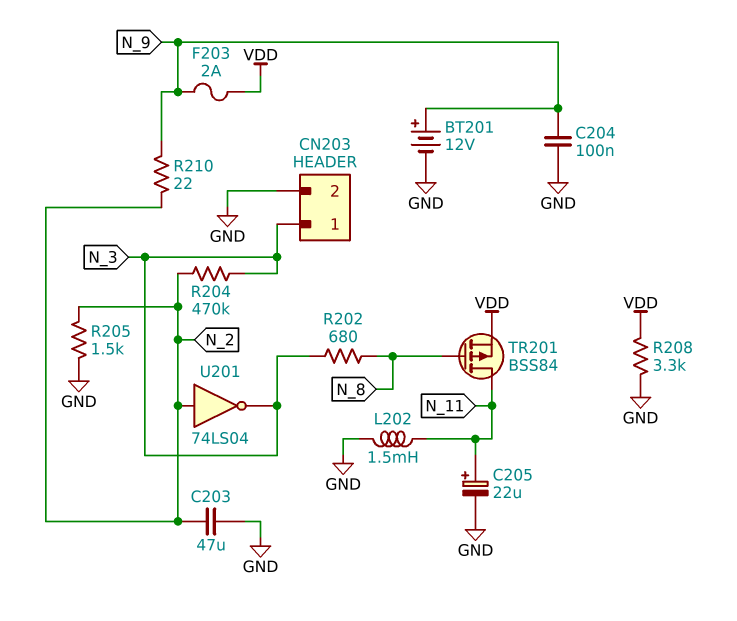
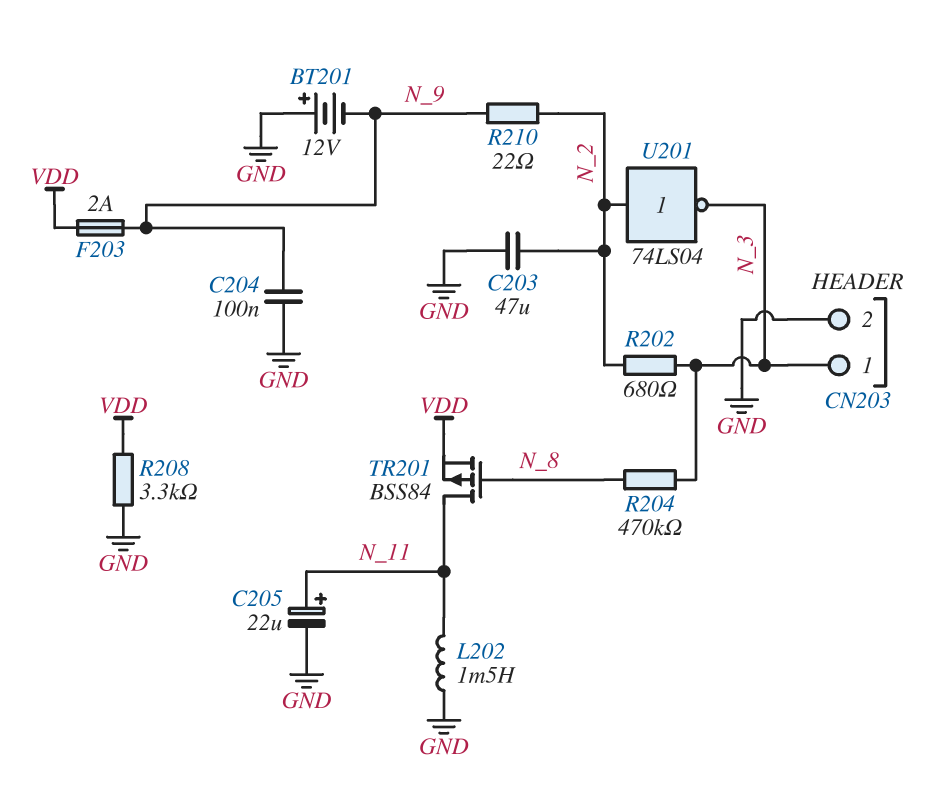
BT201: 12V (plus N_9, minus GND) -> 12V (plus GND, minus N_9)
R202: 680 (N_3, N_8) -> 680 (N_2, N_3)
R204: 470k (N_2, N_3) -> 470k (N_3, N_8)
R205: 1.5k (GND, N_2) -> none

